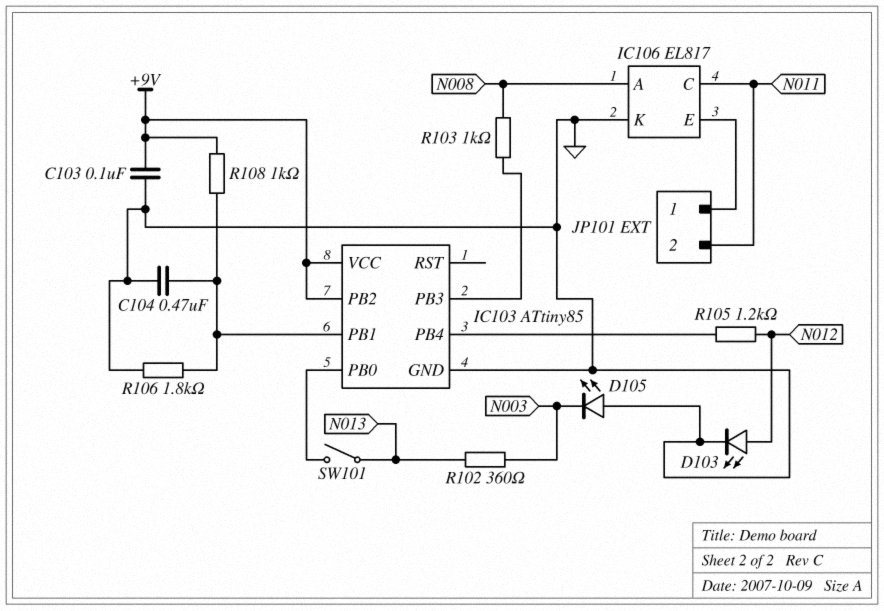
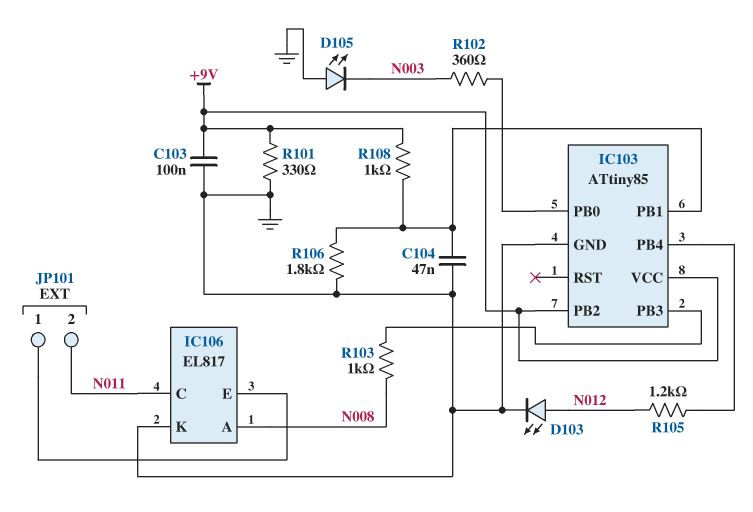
C104: 470nF (GND, IC103/PB1) -> 47nF (GND, IC103/PB1)
R101: none -> 330 (+9V, GND)
R102: 360 (N003, N013) -> 360 (IC103/PB0, N003)
SW101: switch (IC103/PB0, N013) -> none

